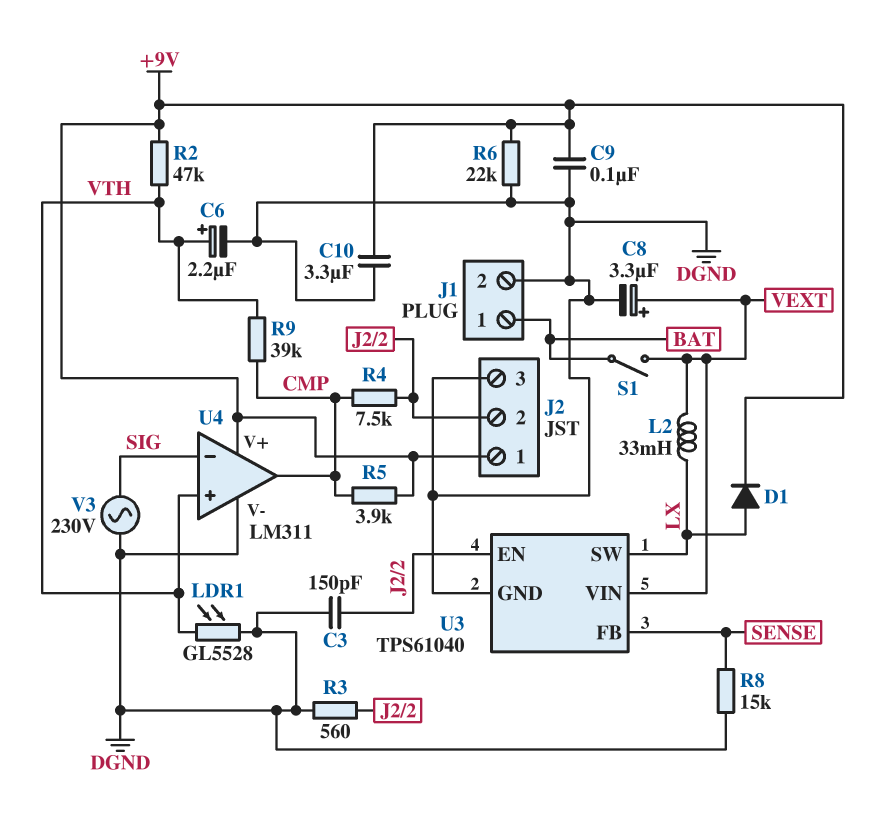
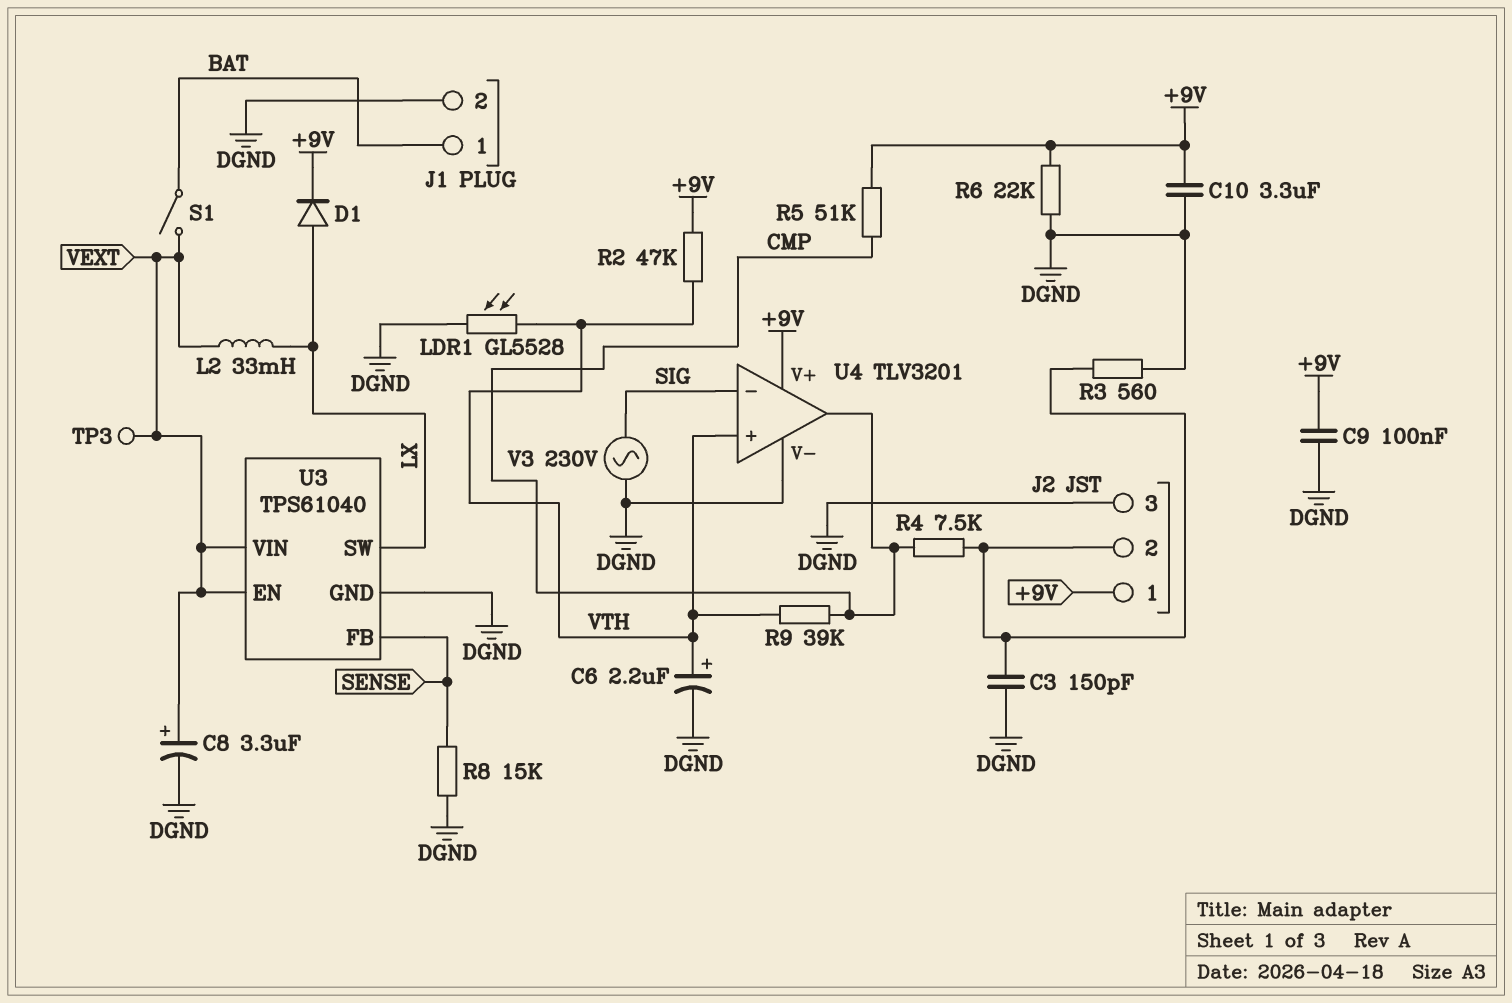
R5: 3.9k (+9V, CMP) -> 51k (+9V, CMP)
TP3: none -> test point (VEXT)
U3 pin EN: J2/2 -> VEXT
U4: LM311 -> TLV3201

